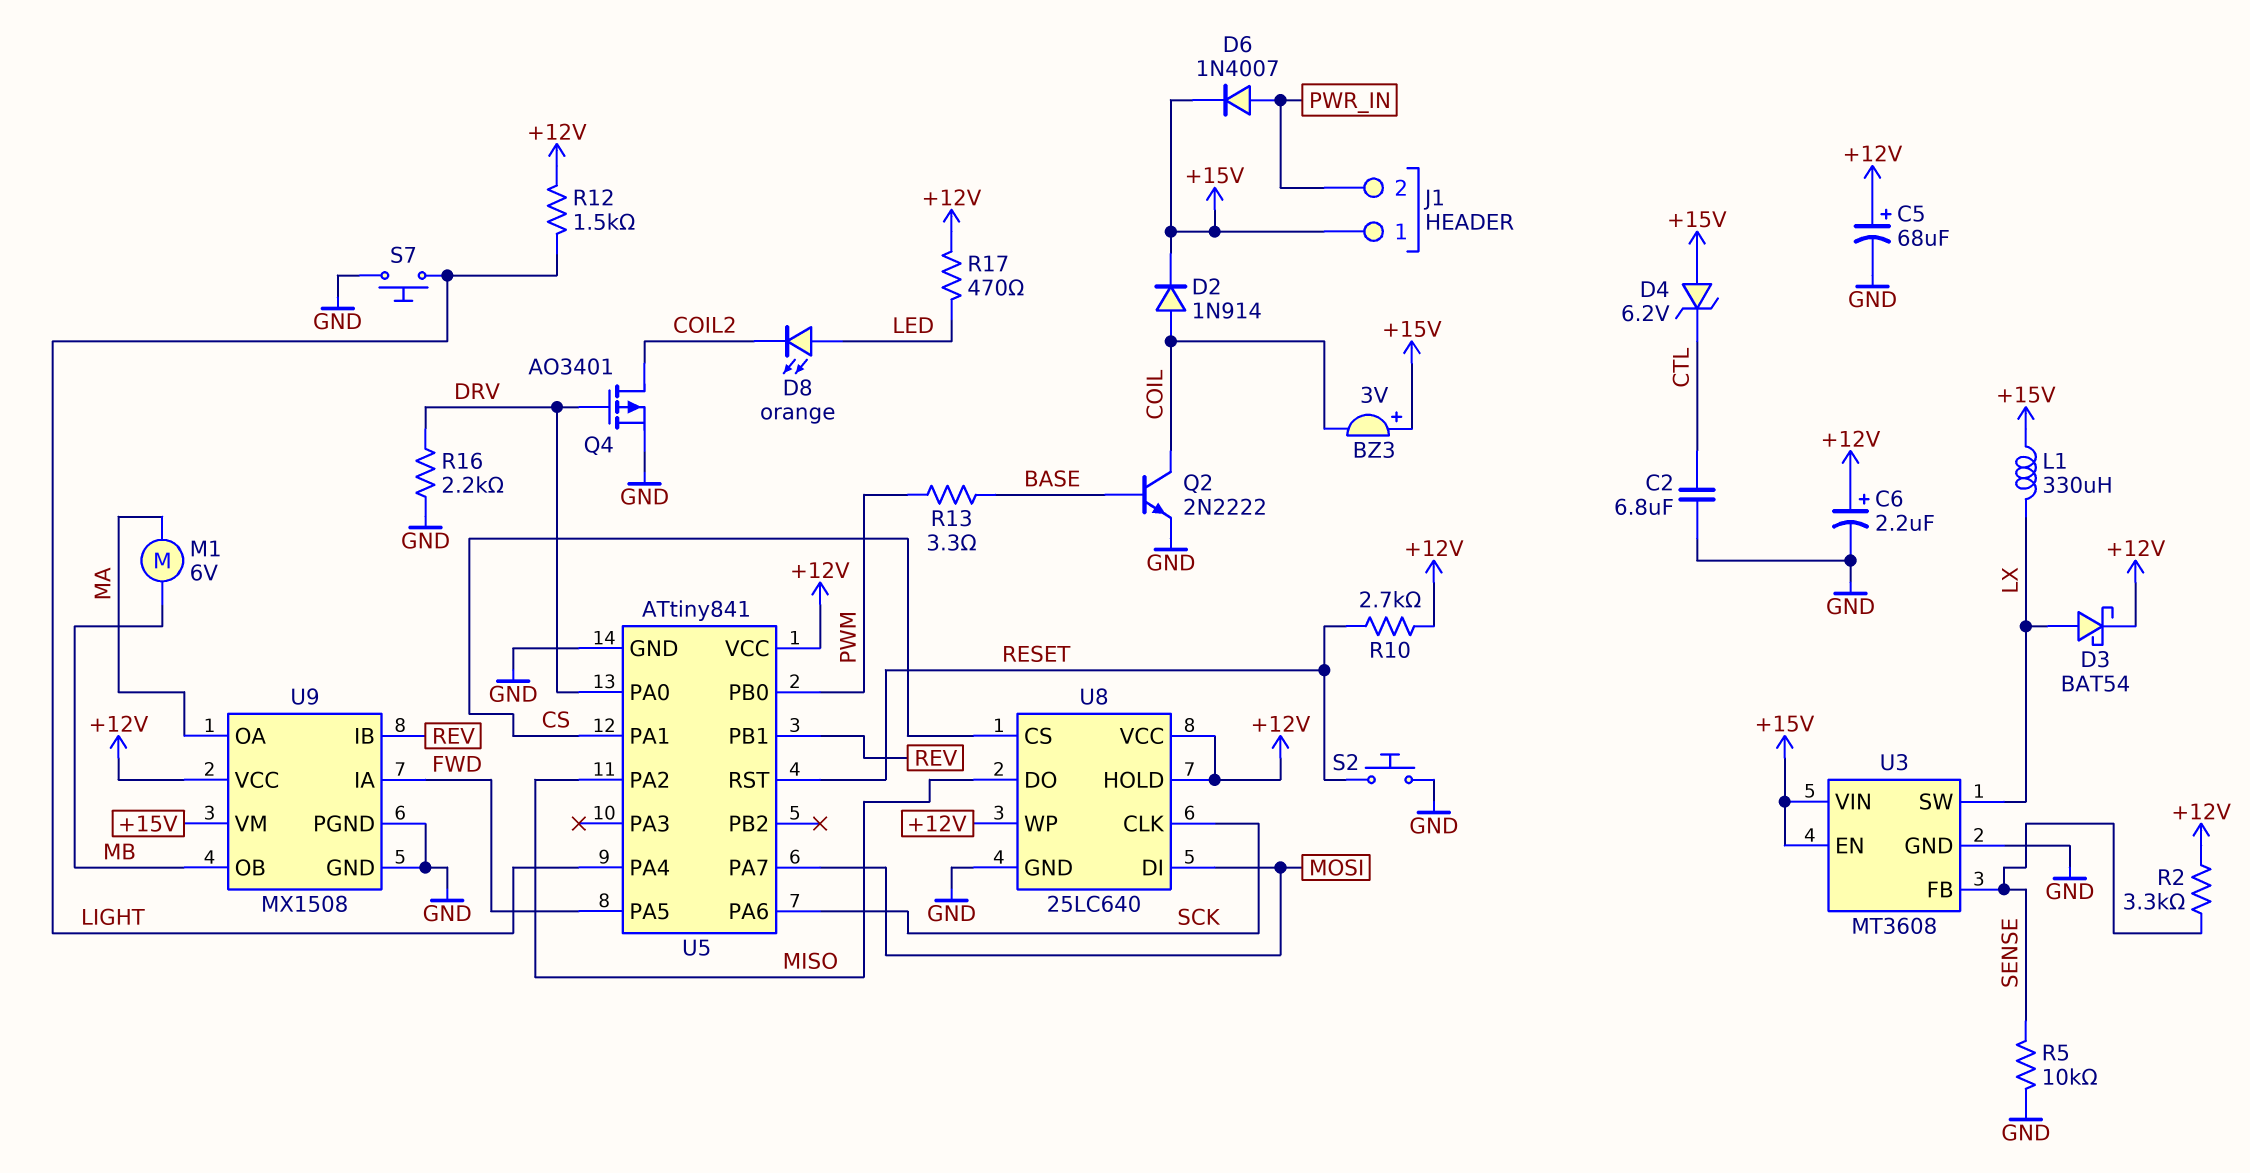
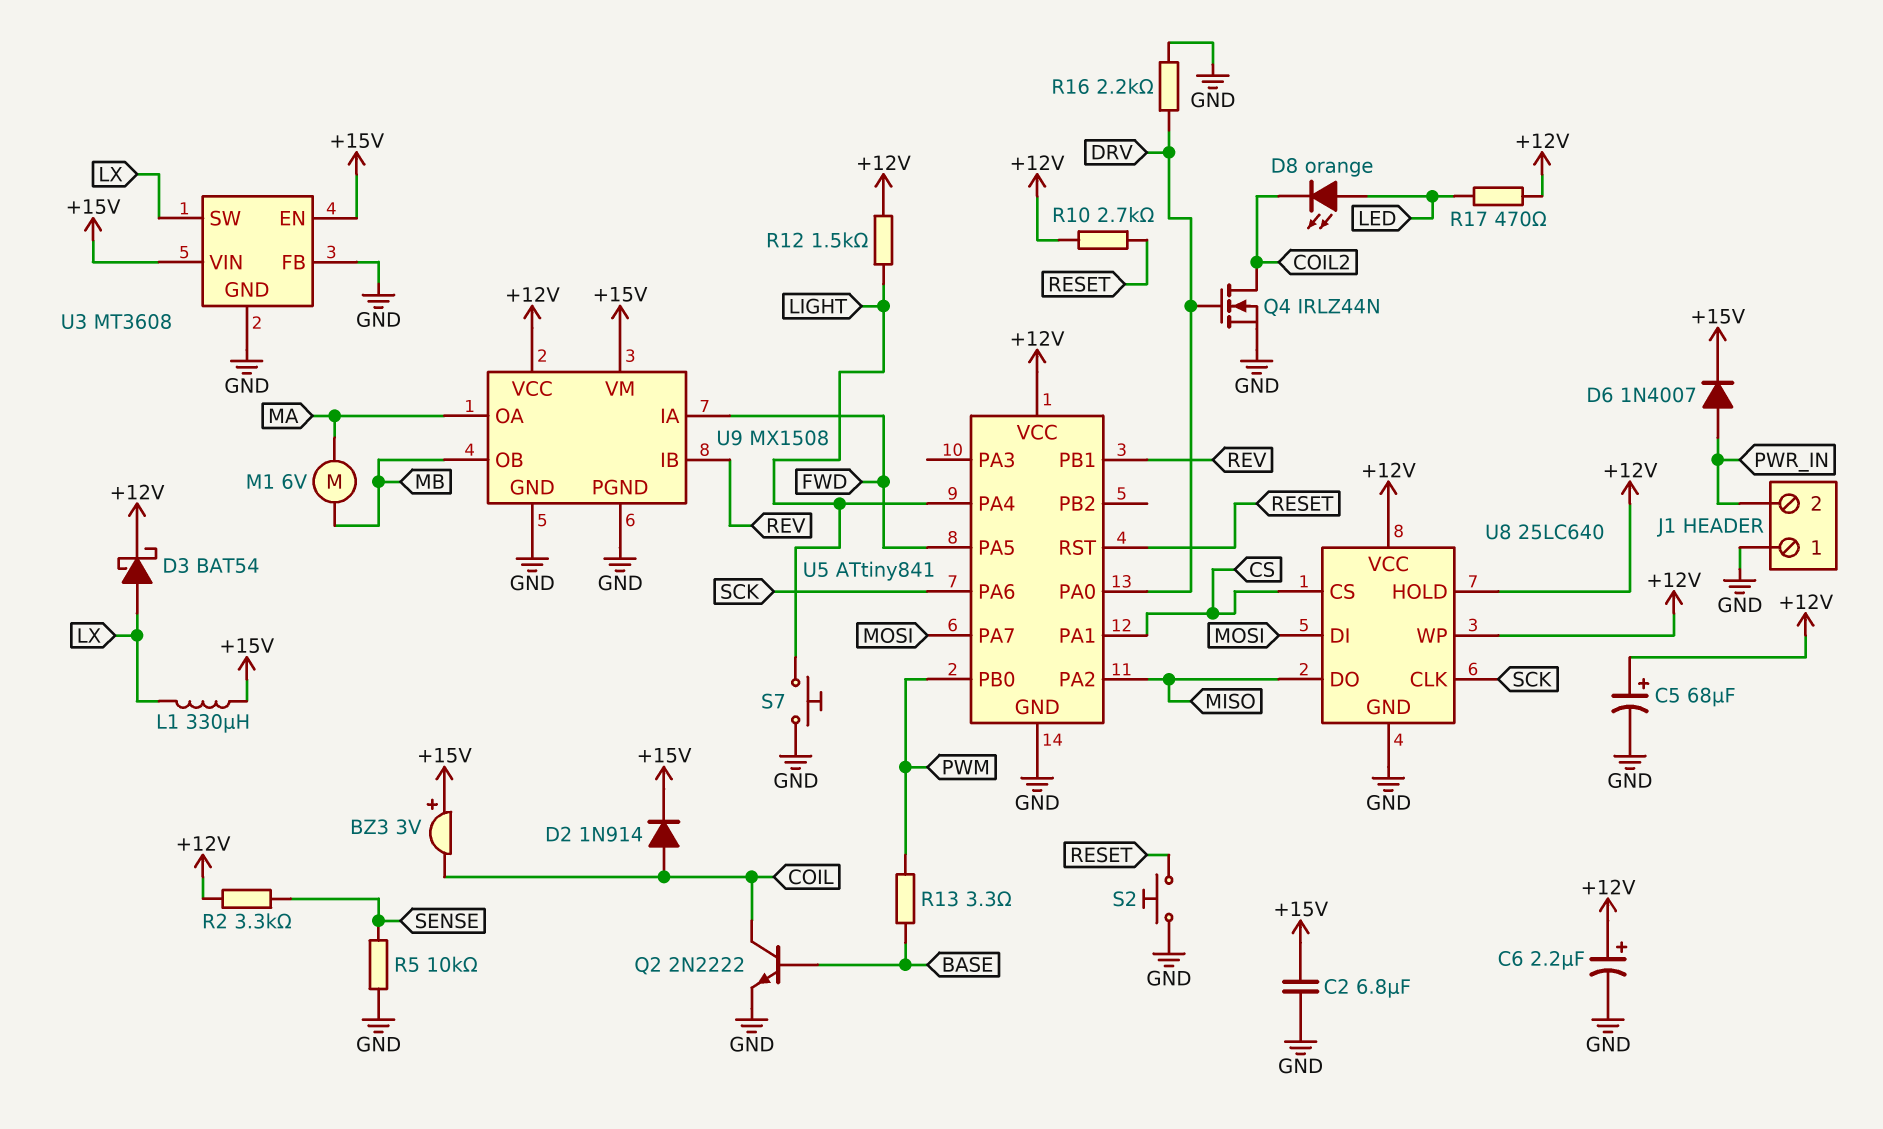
C2: 6.8uF (CTL, GND) -> 6.8uF (+15V, GND)
D4: zener 6.2V (A +15V, K CTL) -> none
J1 pin 1: +15V -> GND
Q4: PMOS AO3401 (G DRV, D COIL2, S GND) -> NMOS IRLZ44N (G DRV, D COIL2, S GND)
U3 pin FB: SENSE -> GND

